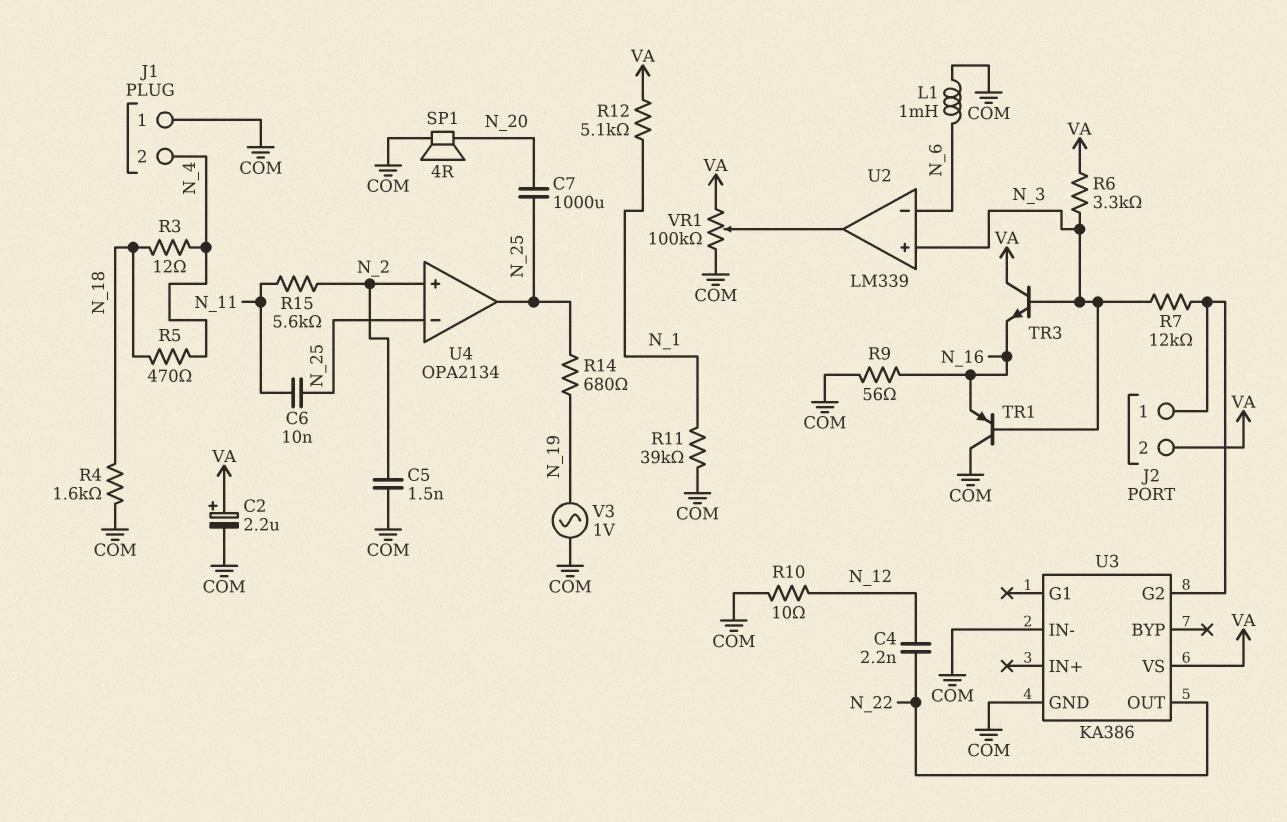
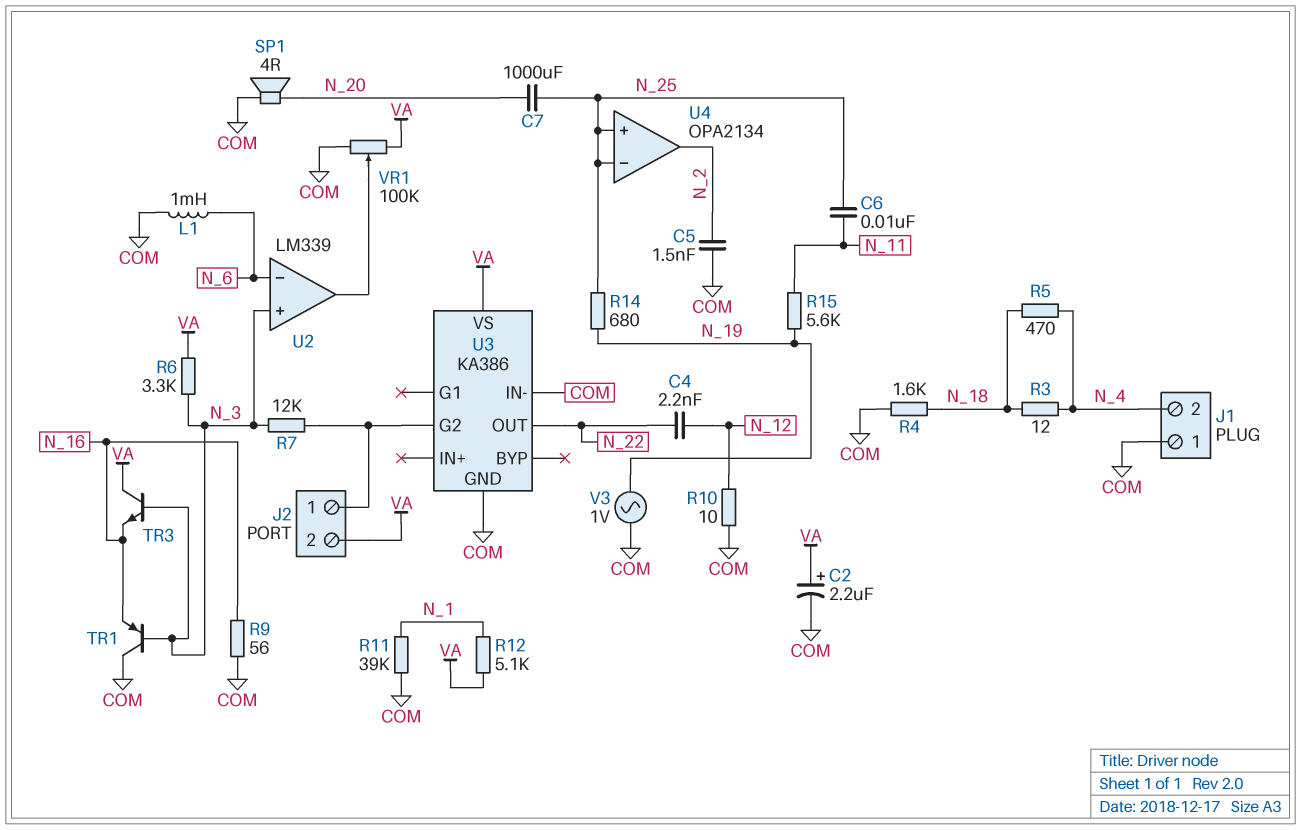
R15: 5.6k (N_2, N_11) -> 5.6k (N_11, N_19)
U4 pin in+: N_2 -> N_25
U4 pin out: N_25 -> N_2

